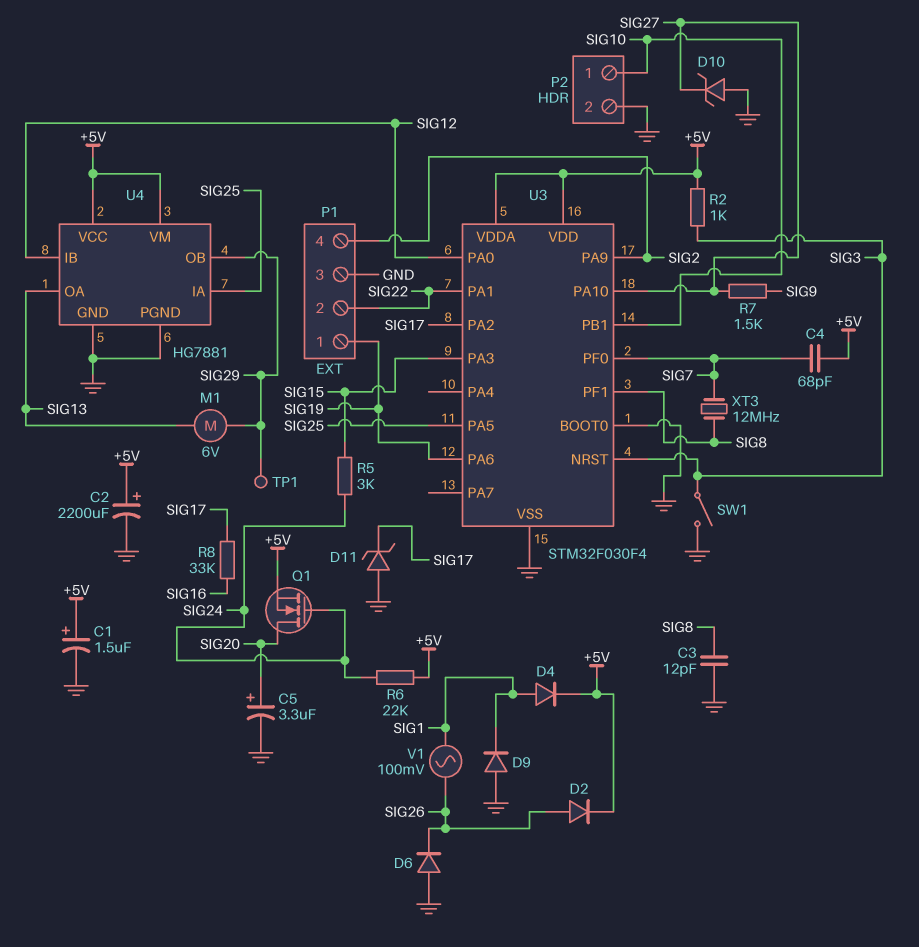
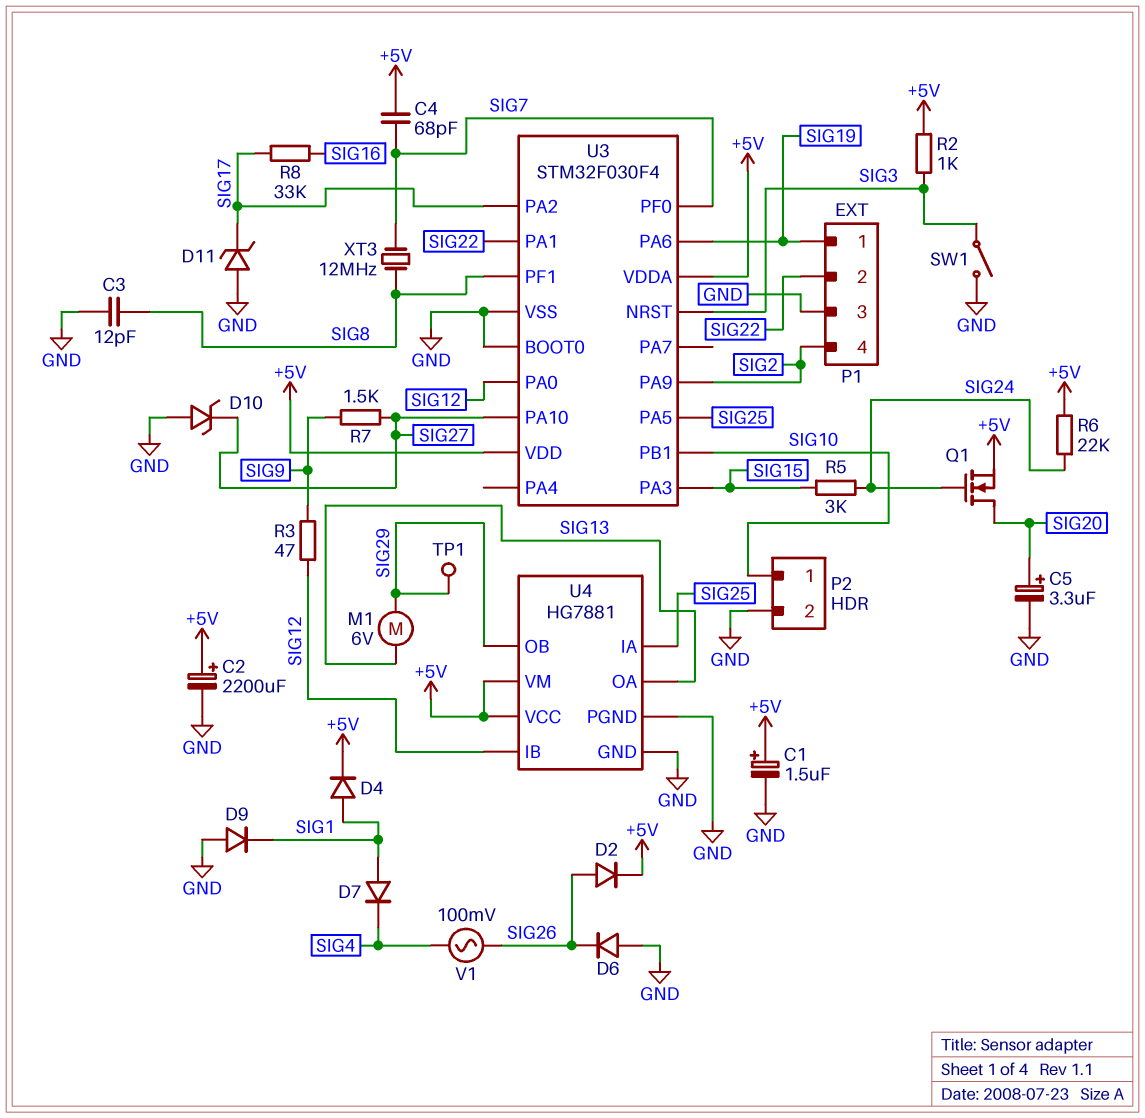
D7: none -> diode (A SIG1, K SIG4)
R3: none -> 47 (SIG9, SIG12)
V1: AC 100mV (SIG1, SIG26) -> AC 100mV (SIG4, SIG26)

